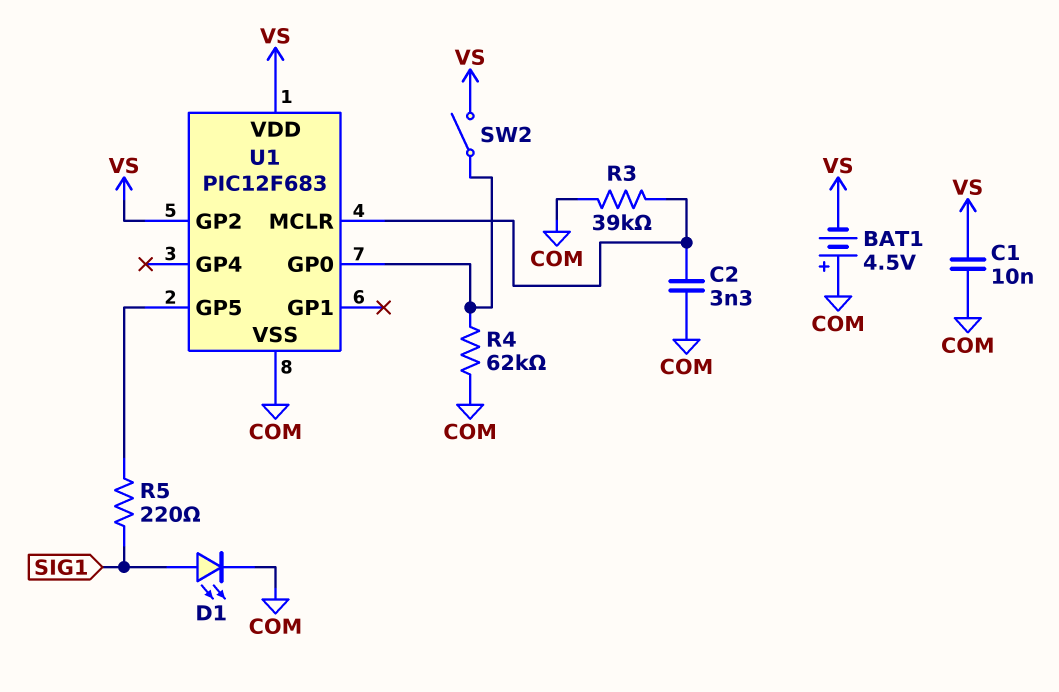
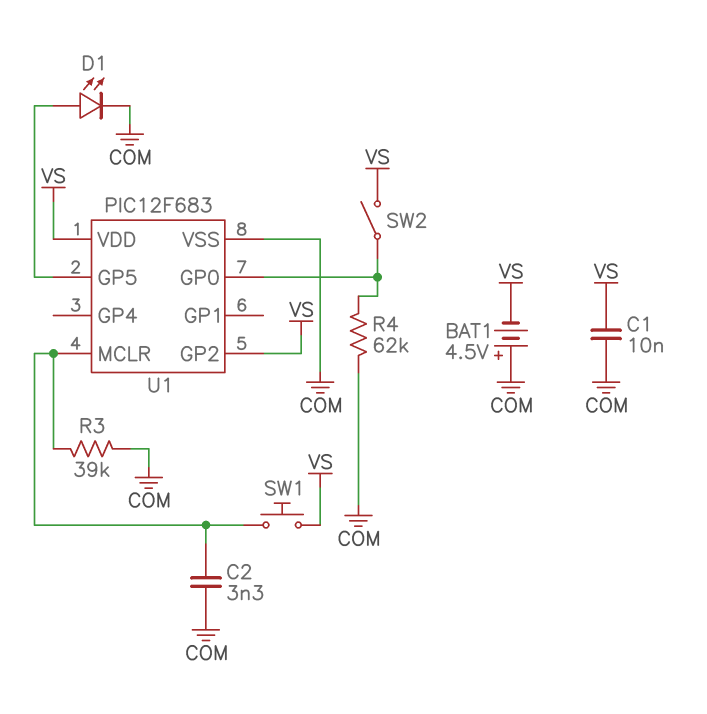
D1: LED (A SIG1, K COM) -> LED (A U1/GP5, K COM)
R5: 220 (SIG1, U1/GP5) -> none
SW1: none -> button (U1/MCLR, VS)

